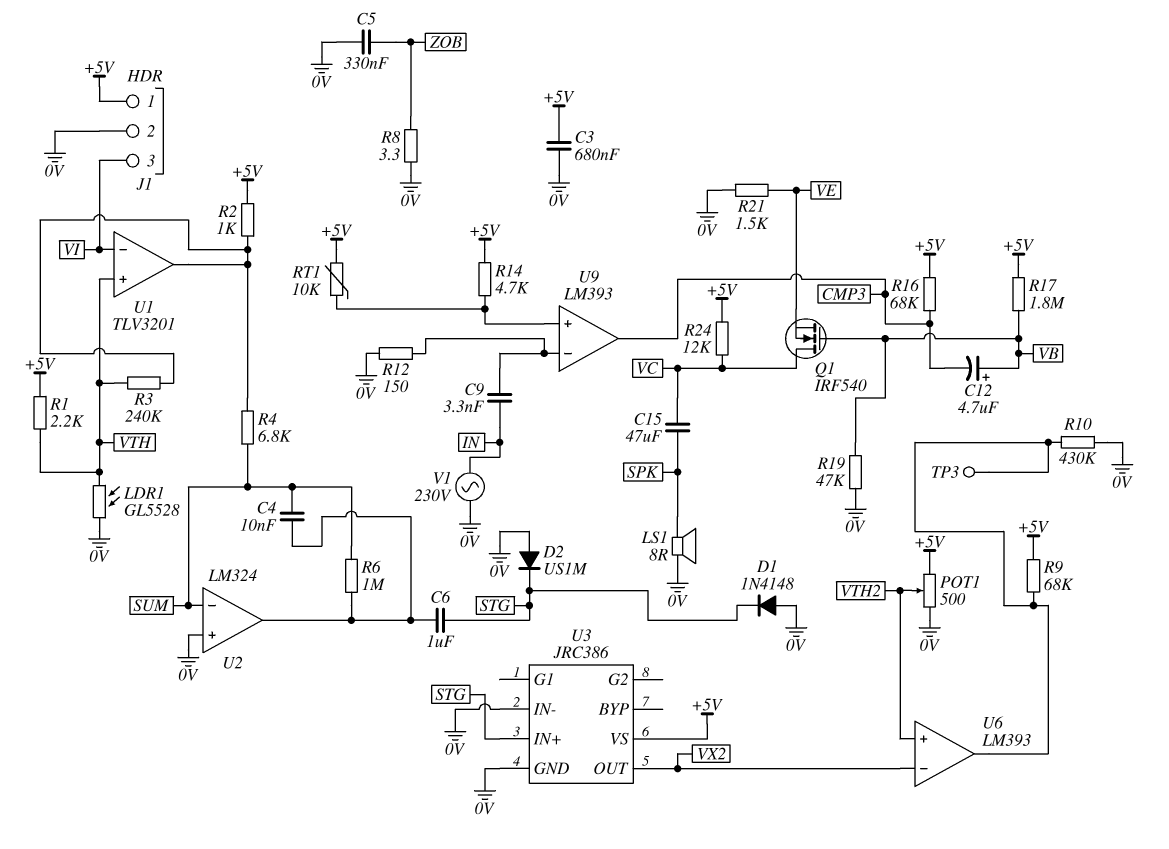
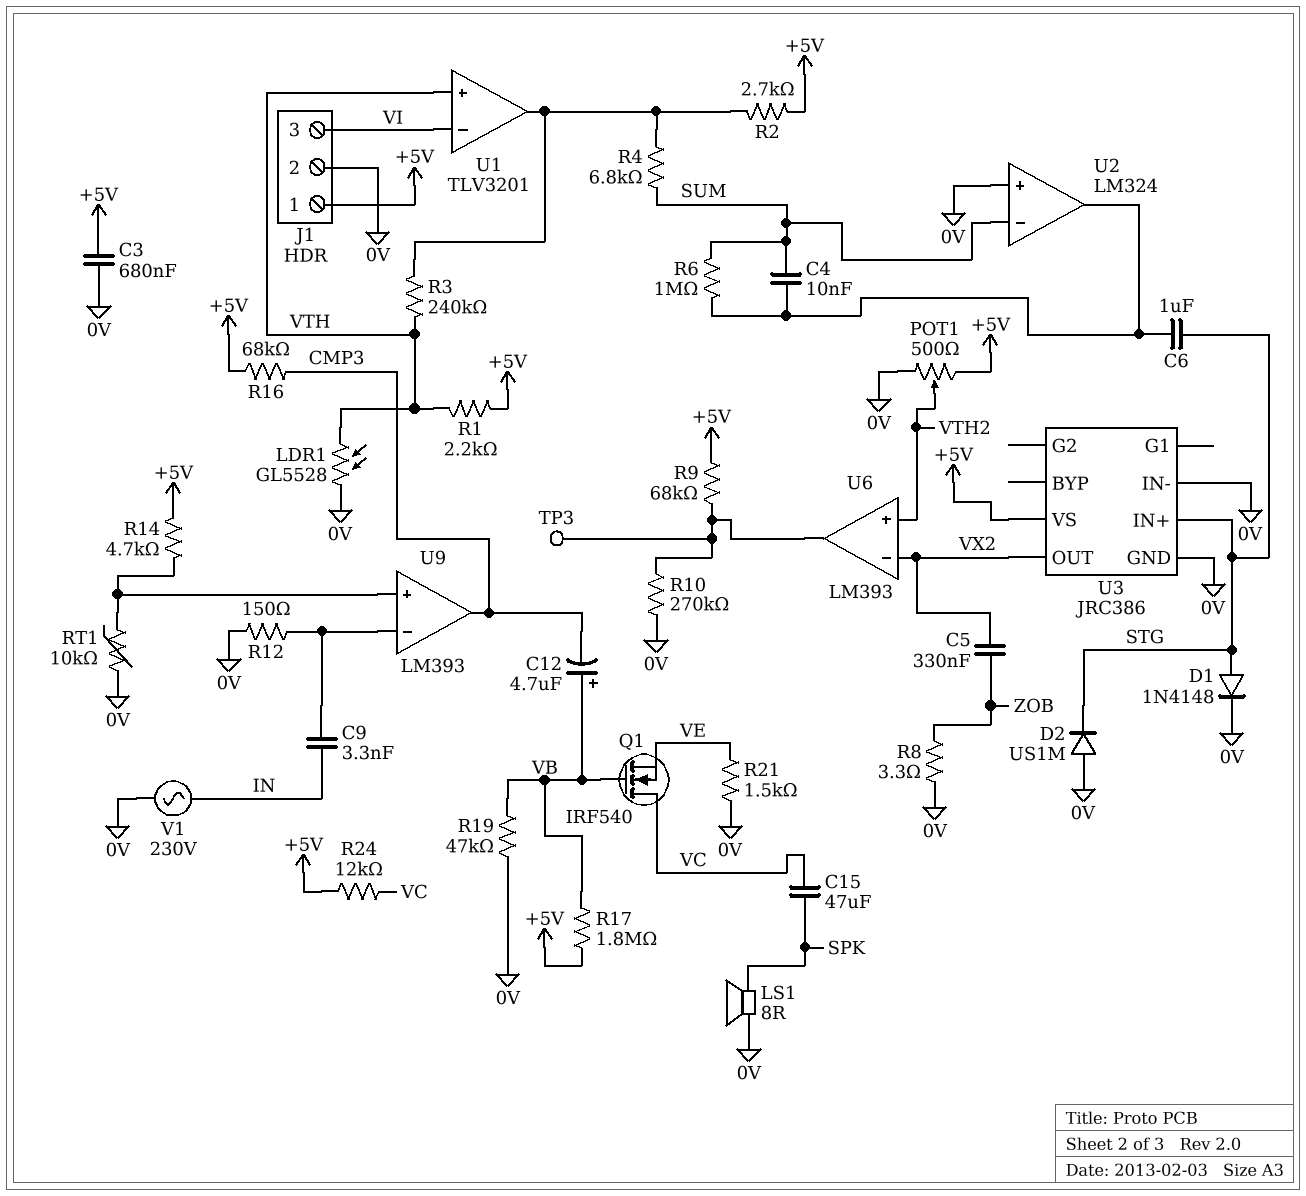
C5: 330nF (0V, ZOB) -> 330nF (VX2, ZOB)
D1: diode 1N4148 (A 0V, K STG) -> diode 1N4148 (A STG, K 0V)
R2: 1k (+5V, U1/out) -> 2.7k (+5V, U1/out)
R10: 430k (0V, U6/out) -> 270k (0V, U6/out)
RT1: 10k (+5V, U9/in+) -> 10k (0V, U9/in+)

